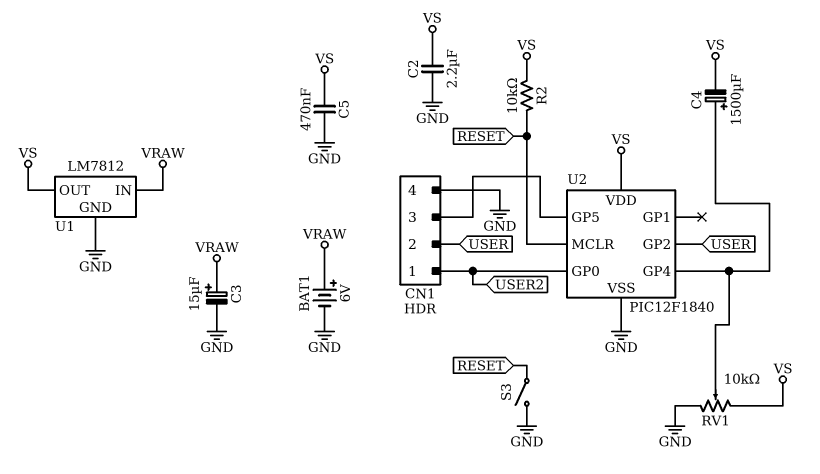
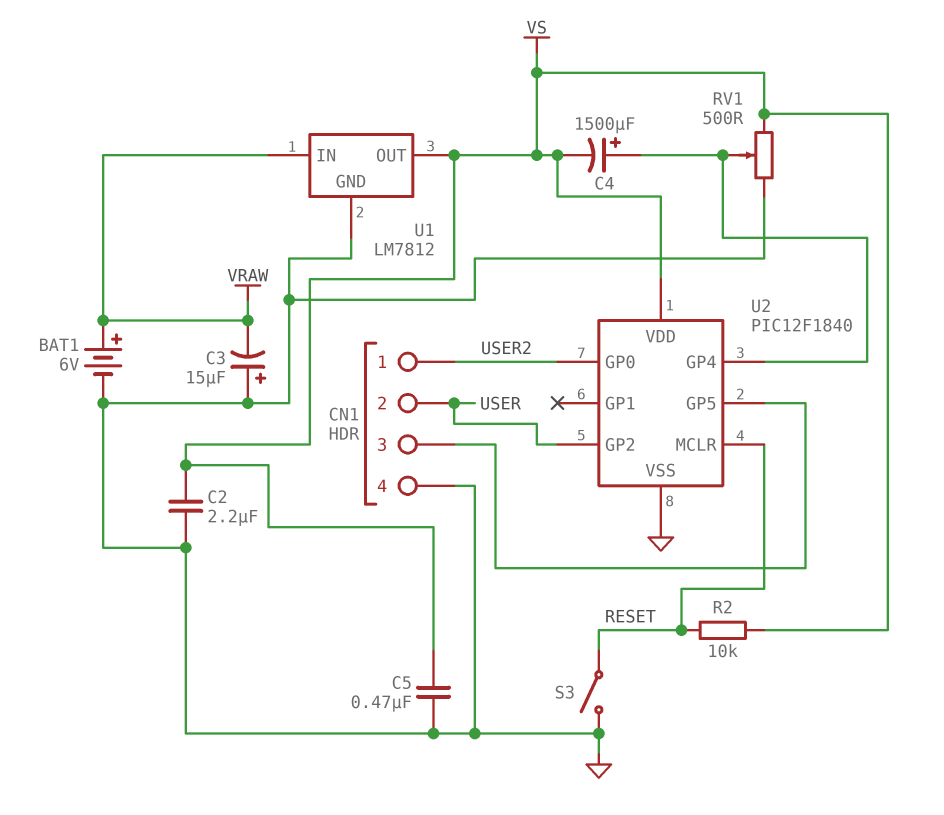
C3: 15uF (plus VRAW, minus GND) -> 15uF (plus GND, minus VRAW)
RV1: 10k (GND, VS, wiper U2/GP4) -> 500 (GND, VS, wiper U2/GP4)

